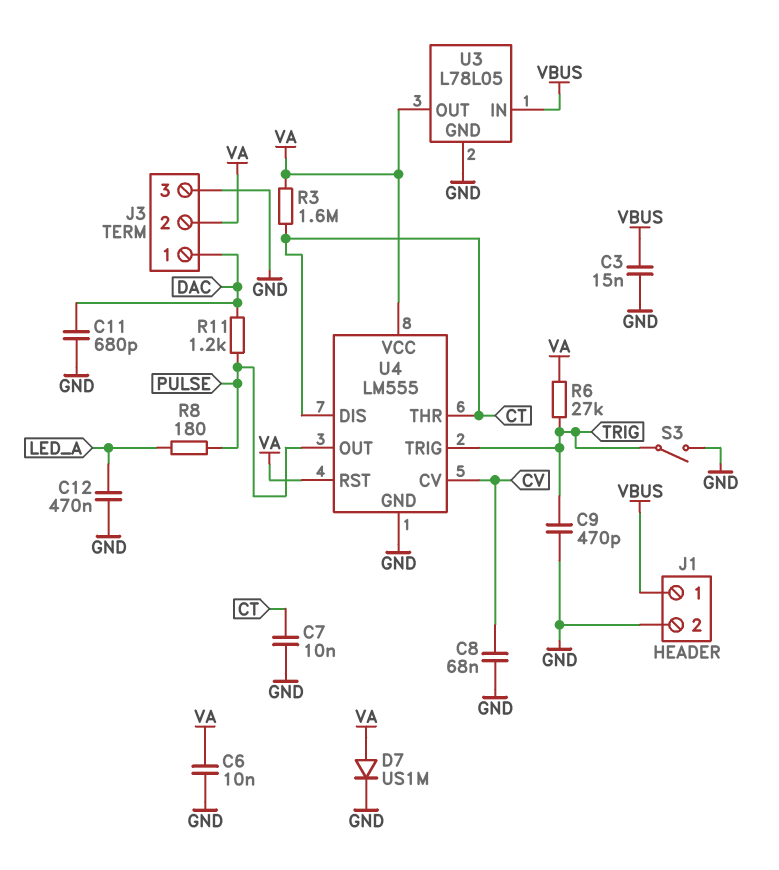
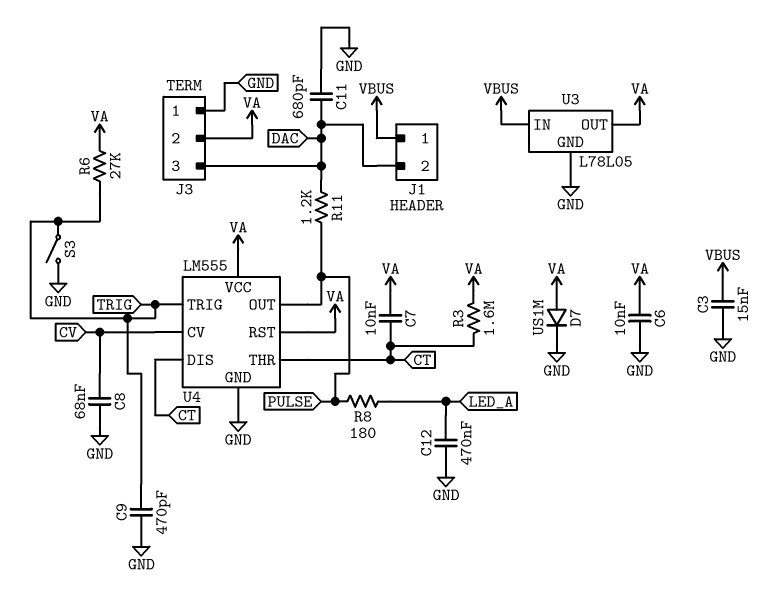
C7: 10nF (CT, GND) -> 10nF (CT, VA)
J1 pin 2: GND -> DAC
J3 pin 1: DAC -> GND
J3 pin 3: GND -> DAC

